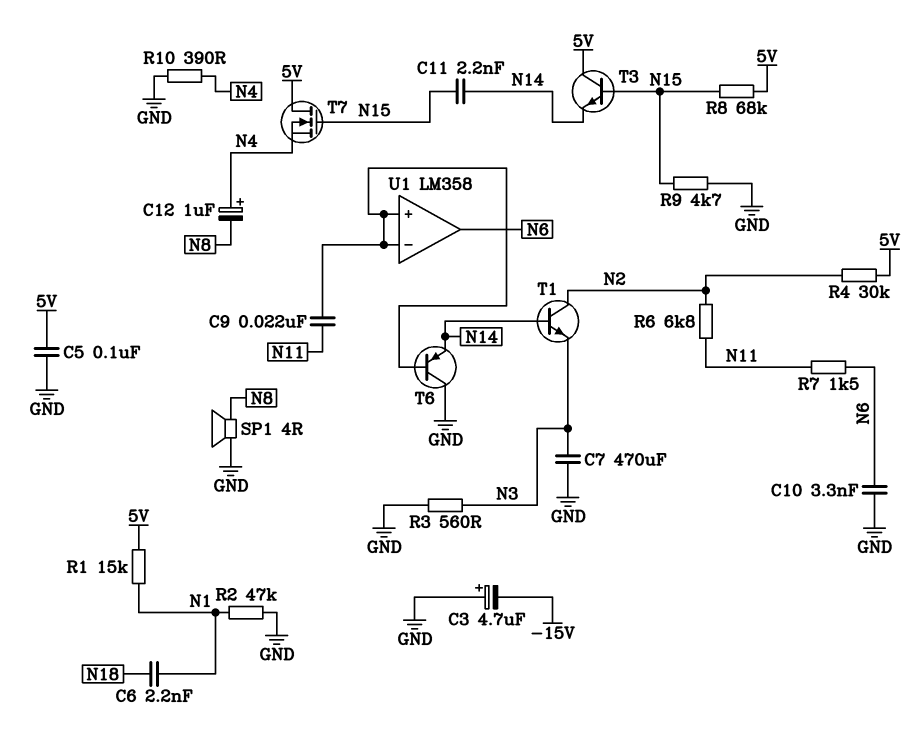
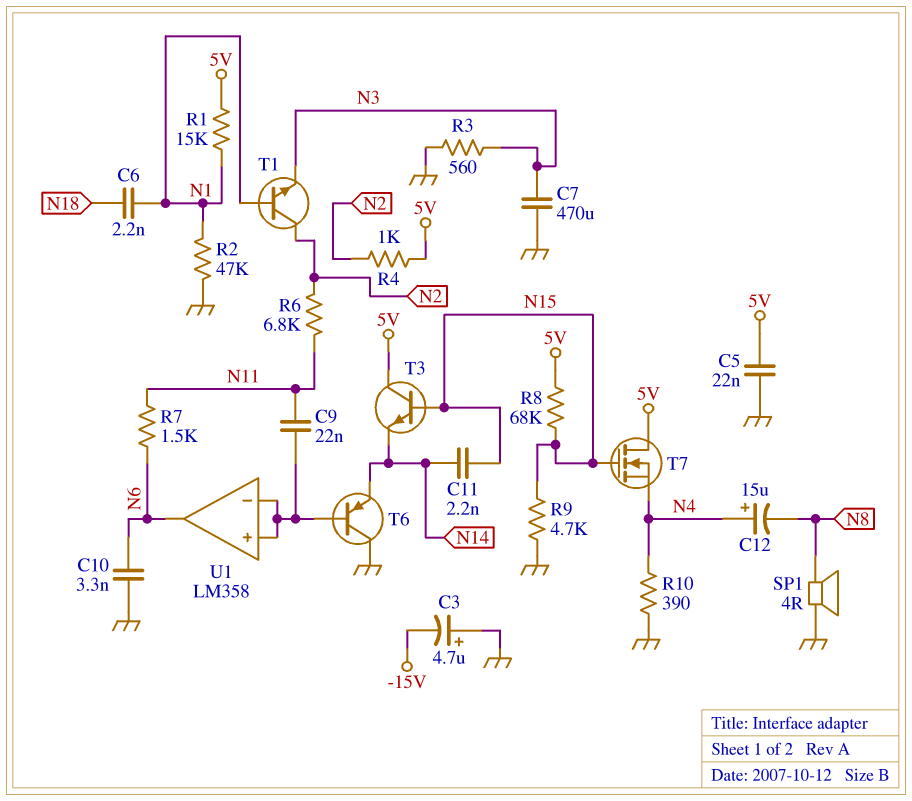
C5: 100nF (5V, GND) -> 22nF (5V, GND)
C12: 1uF (plus N4, minus N8) -> 15uF (plus N4, minus N8)
R4: 30k (5V, N2) -> 1k (5V, N2)
T1: NPN (B N14, C N2, E N3) -> NPN (B N1, C N2, E N3)

